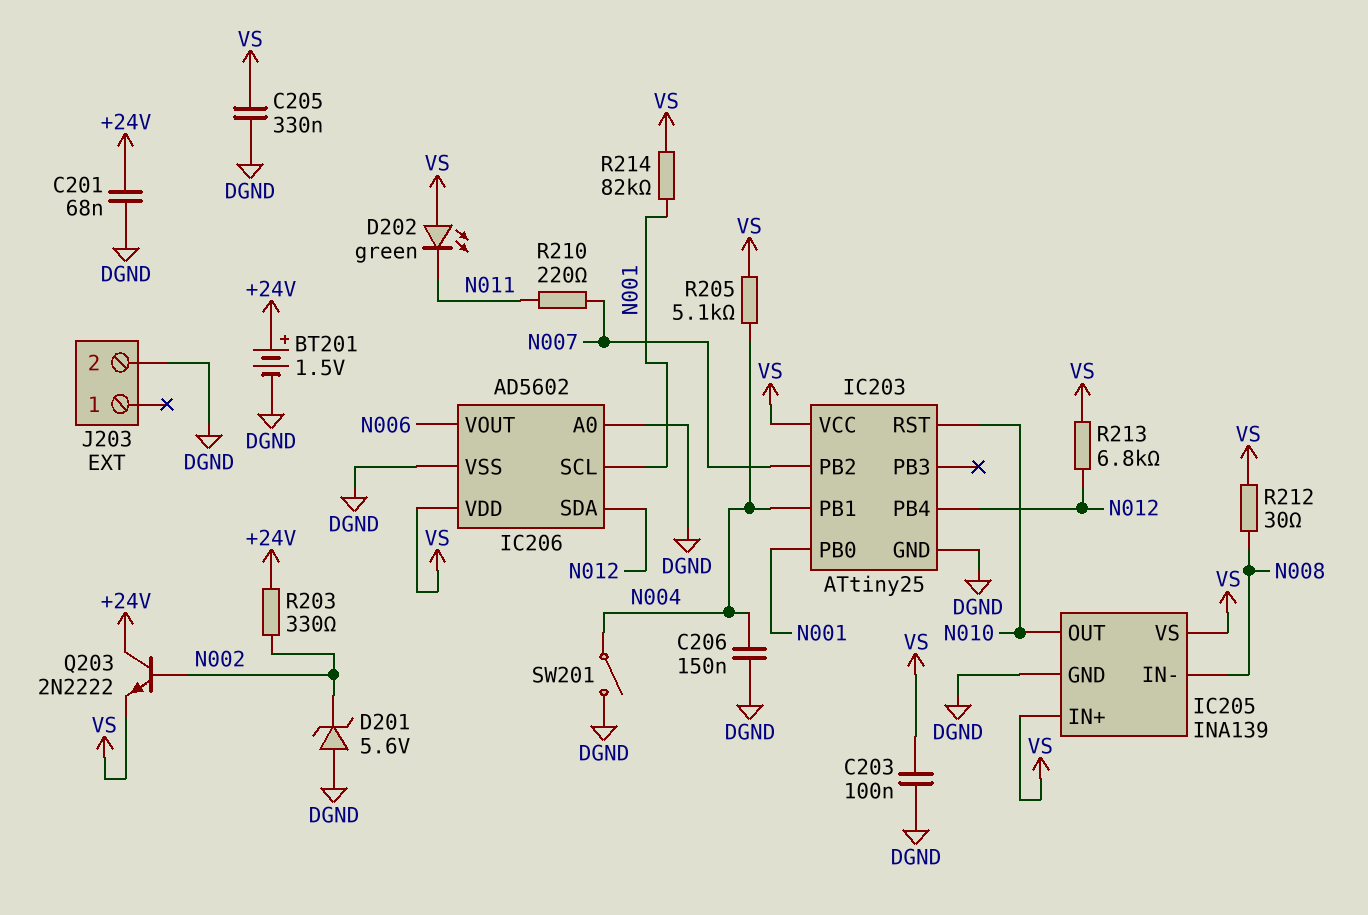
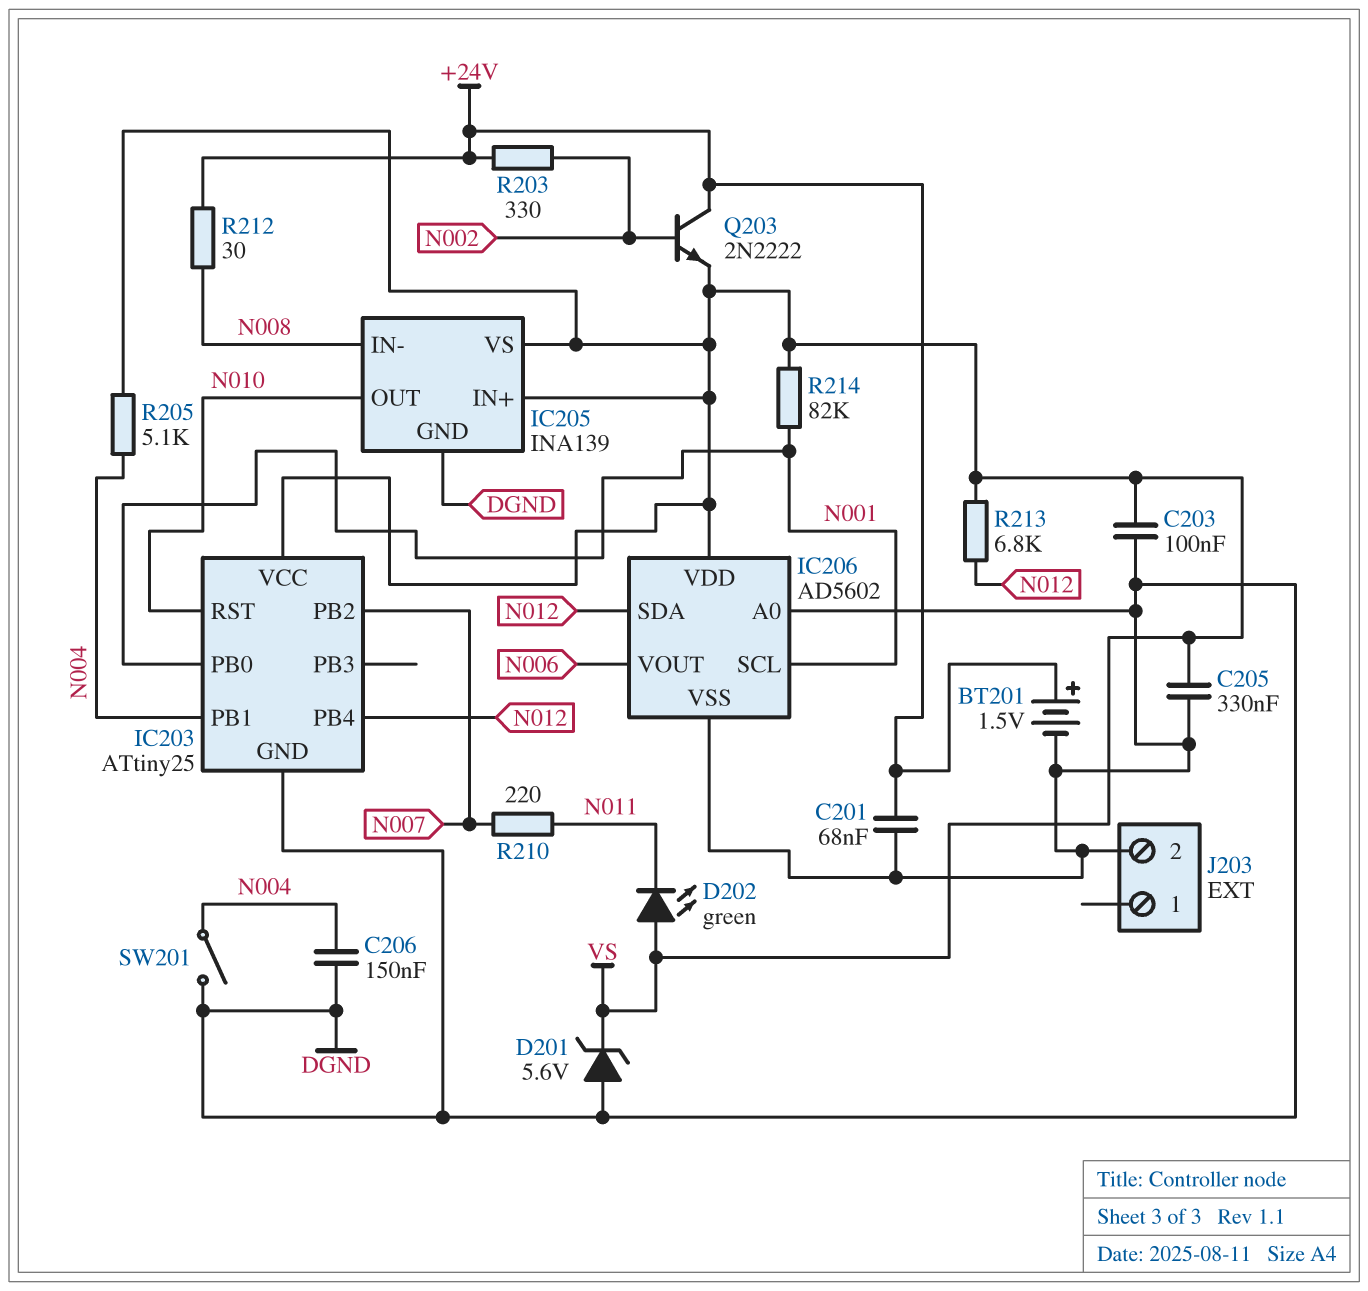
D201: zener 5.6V (A DGND, K N002) -> zener 5.6V (A DGND, K VS)
R212: 30 (N008, VS) -> 30 (+24V, N008)

